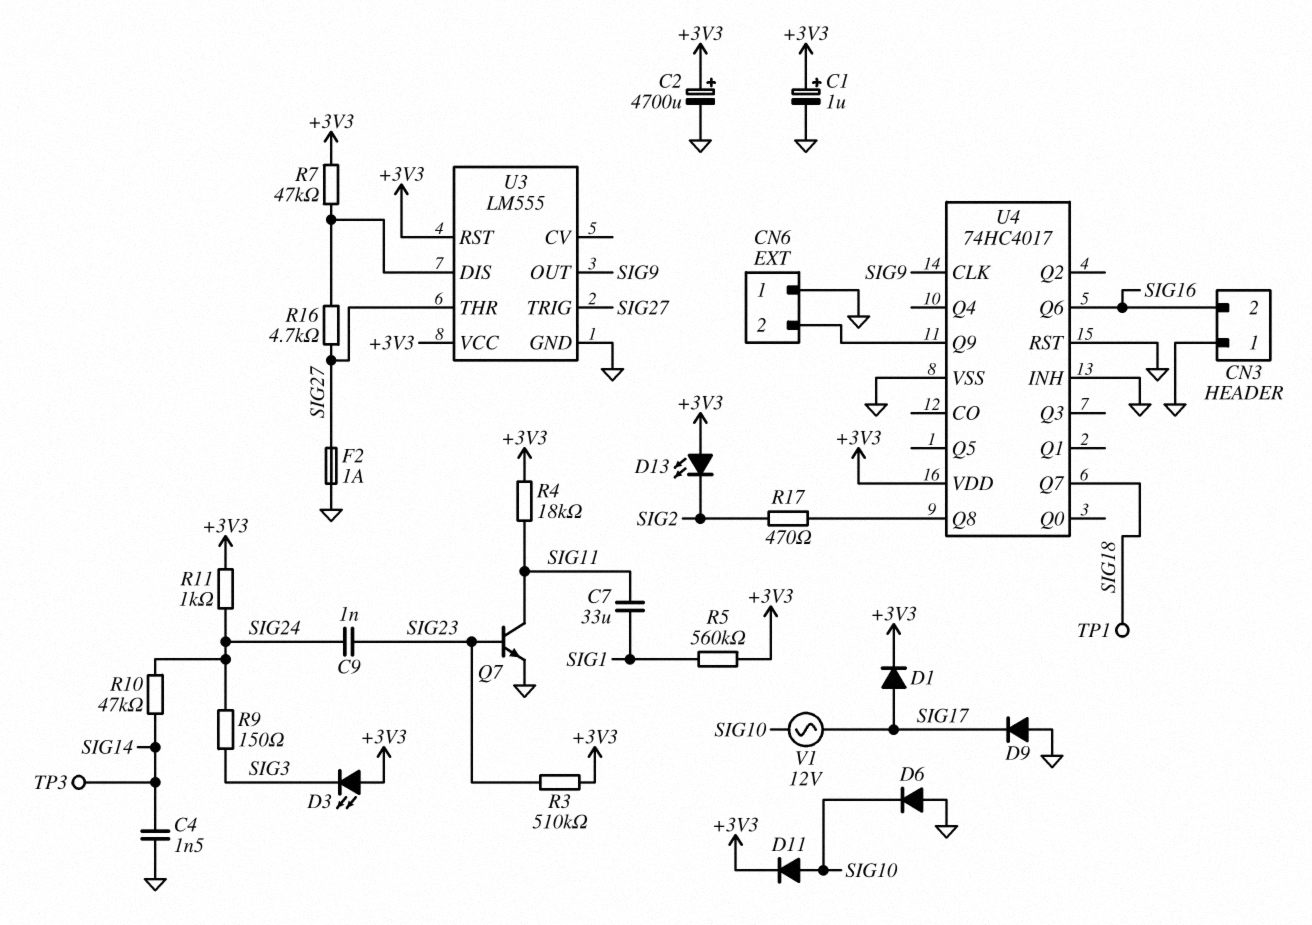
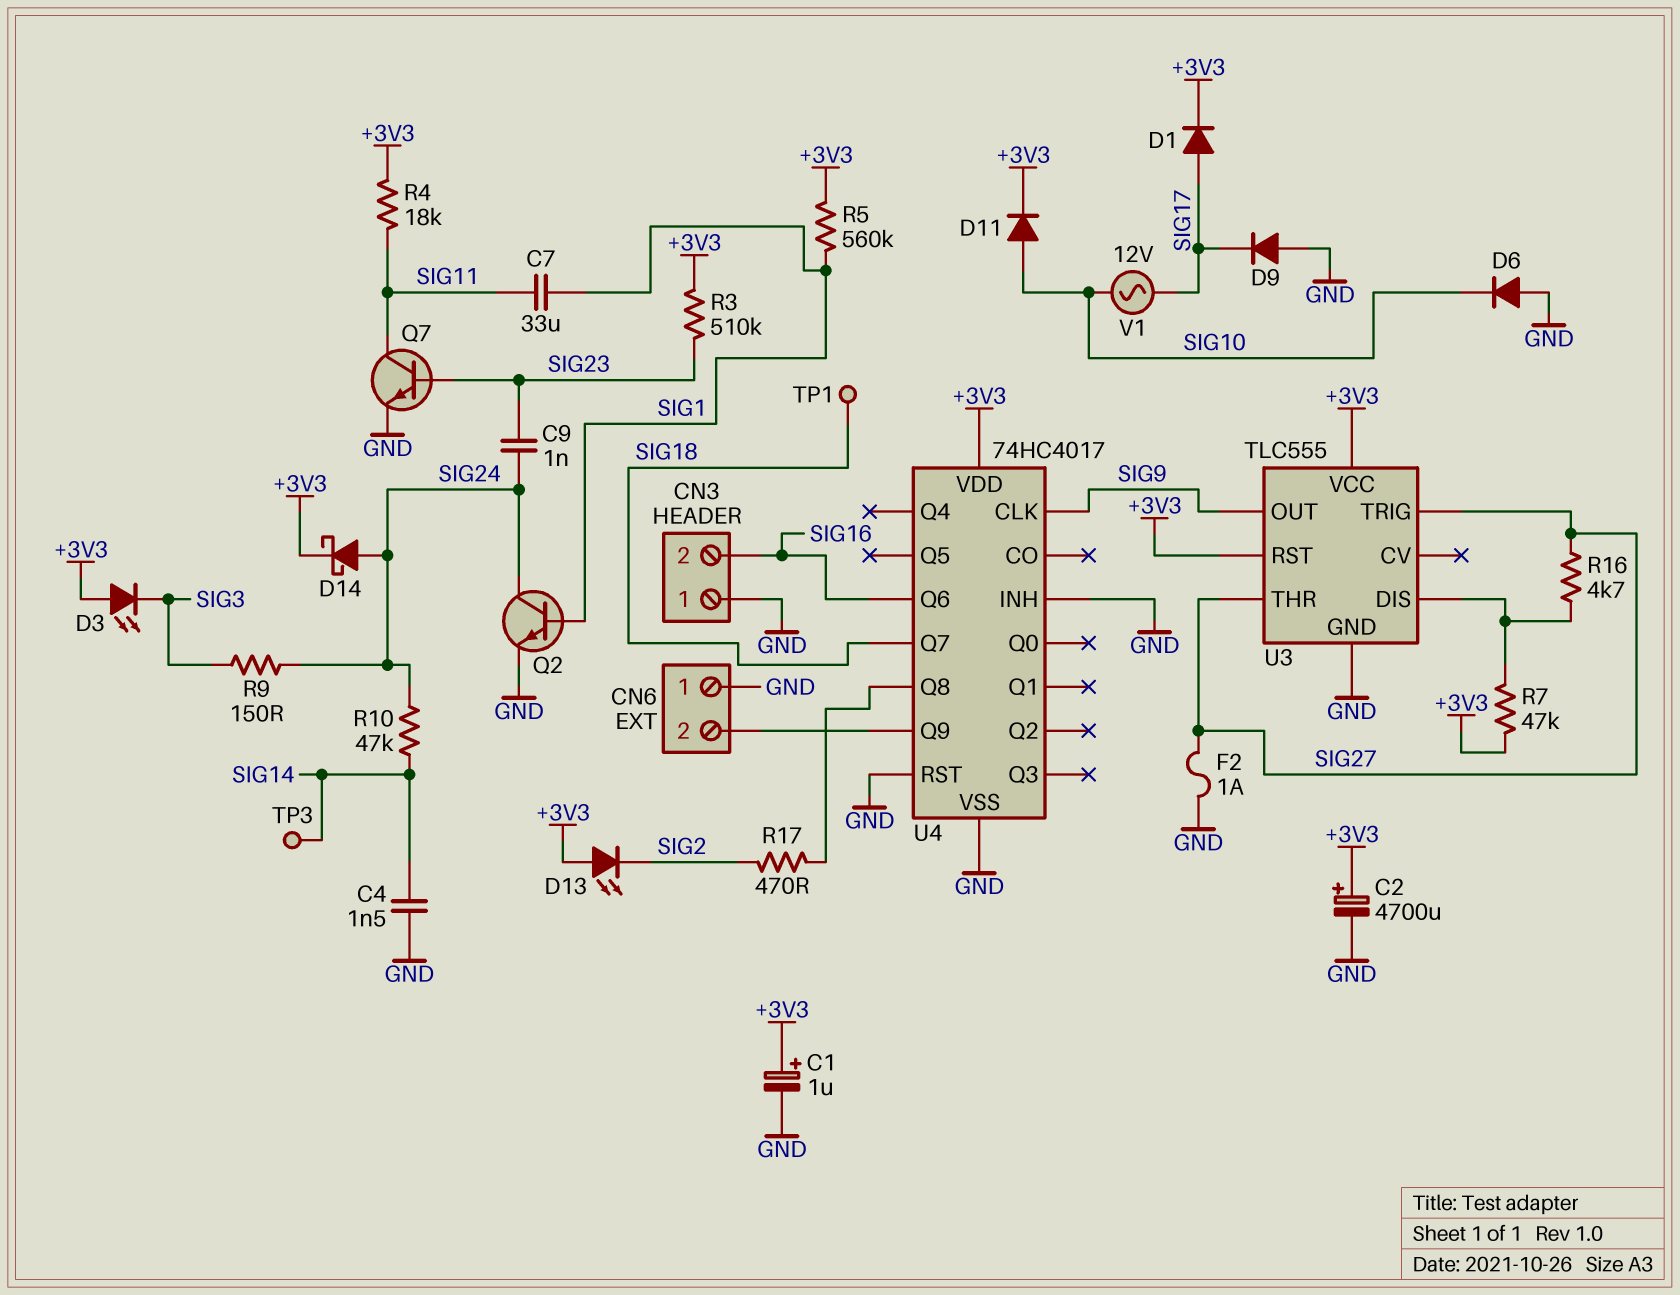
D14: none -> schottky (A SIG24, K +3V3)
Q2: none -> NPN (B SIG1, C SIG24, E GND)
R11: 1k (+3V3, SIG24) -> none
U3: LM555 -> TLC555

